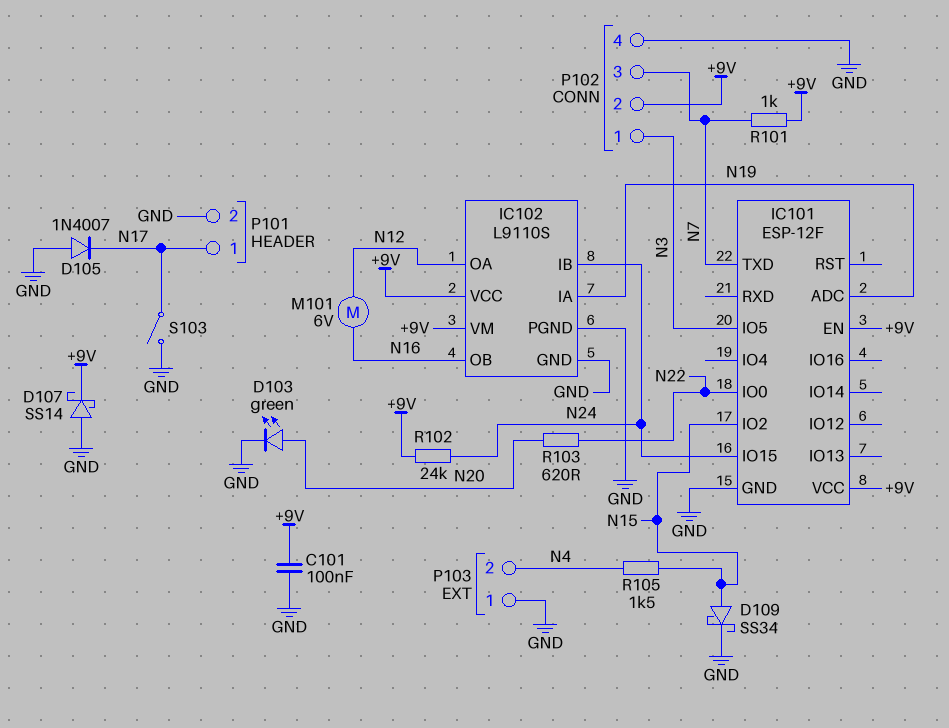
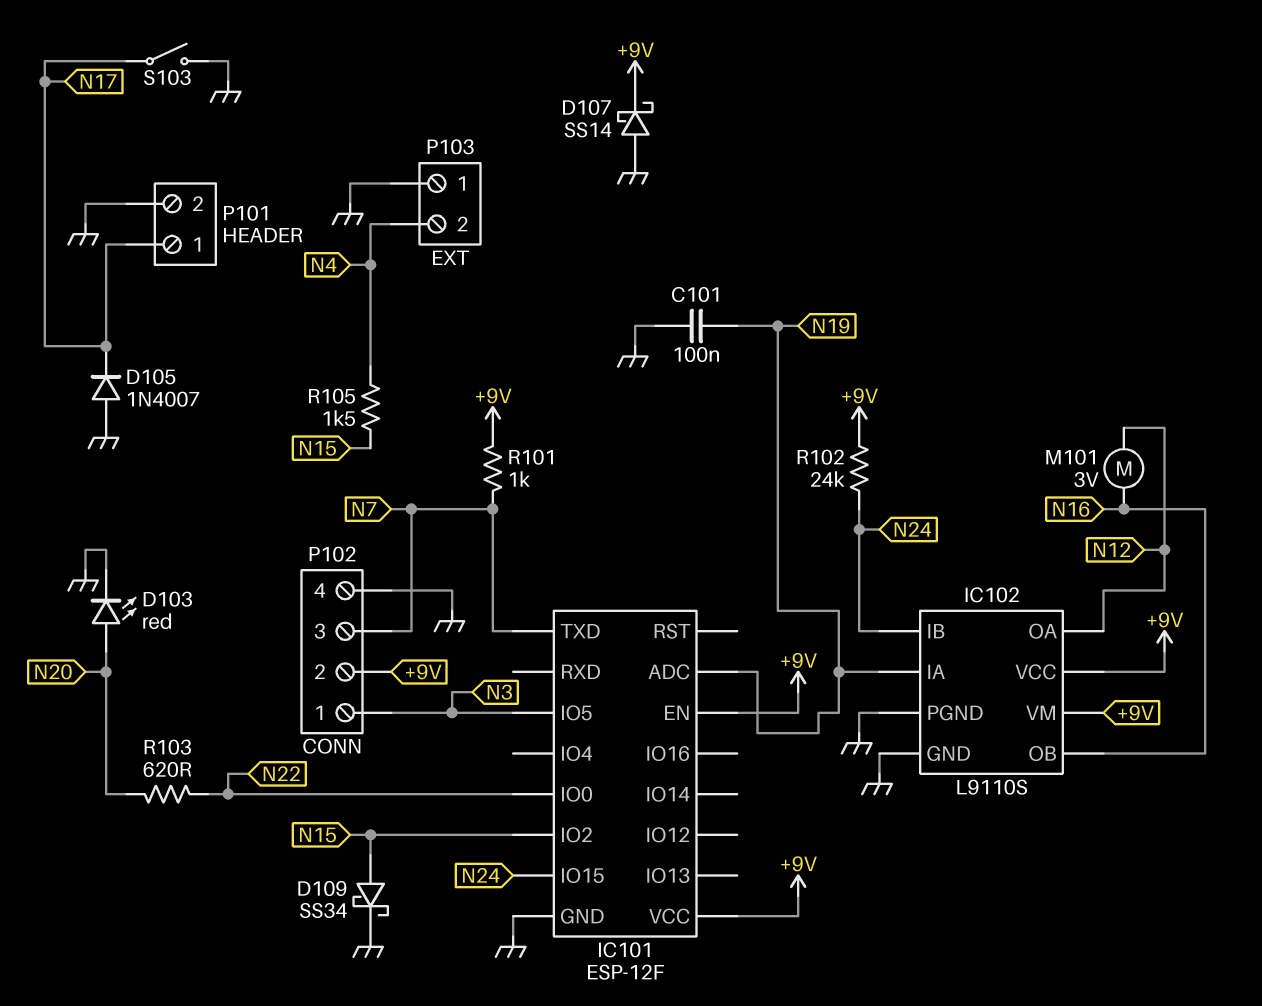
C101: 100nF (+9V, GND) -> 100nF (GND, N19)
D103: LED green (A N20, K GND) -> LED red (A N20, K GND)
M101: motor 6V (N12, N16) -> motor 3V (N12, N16)

